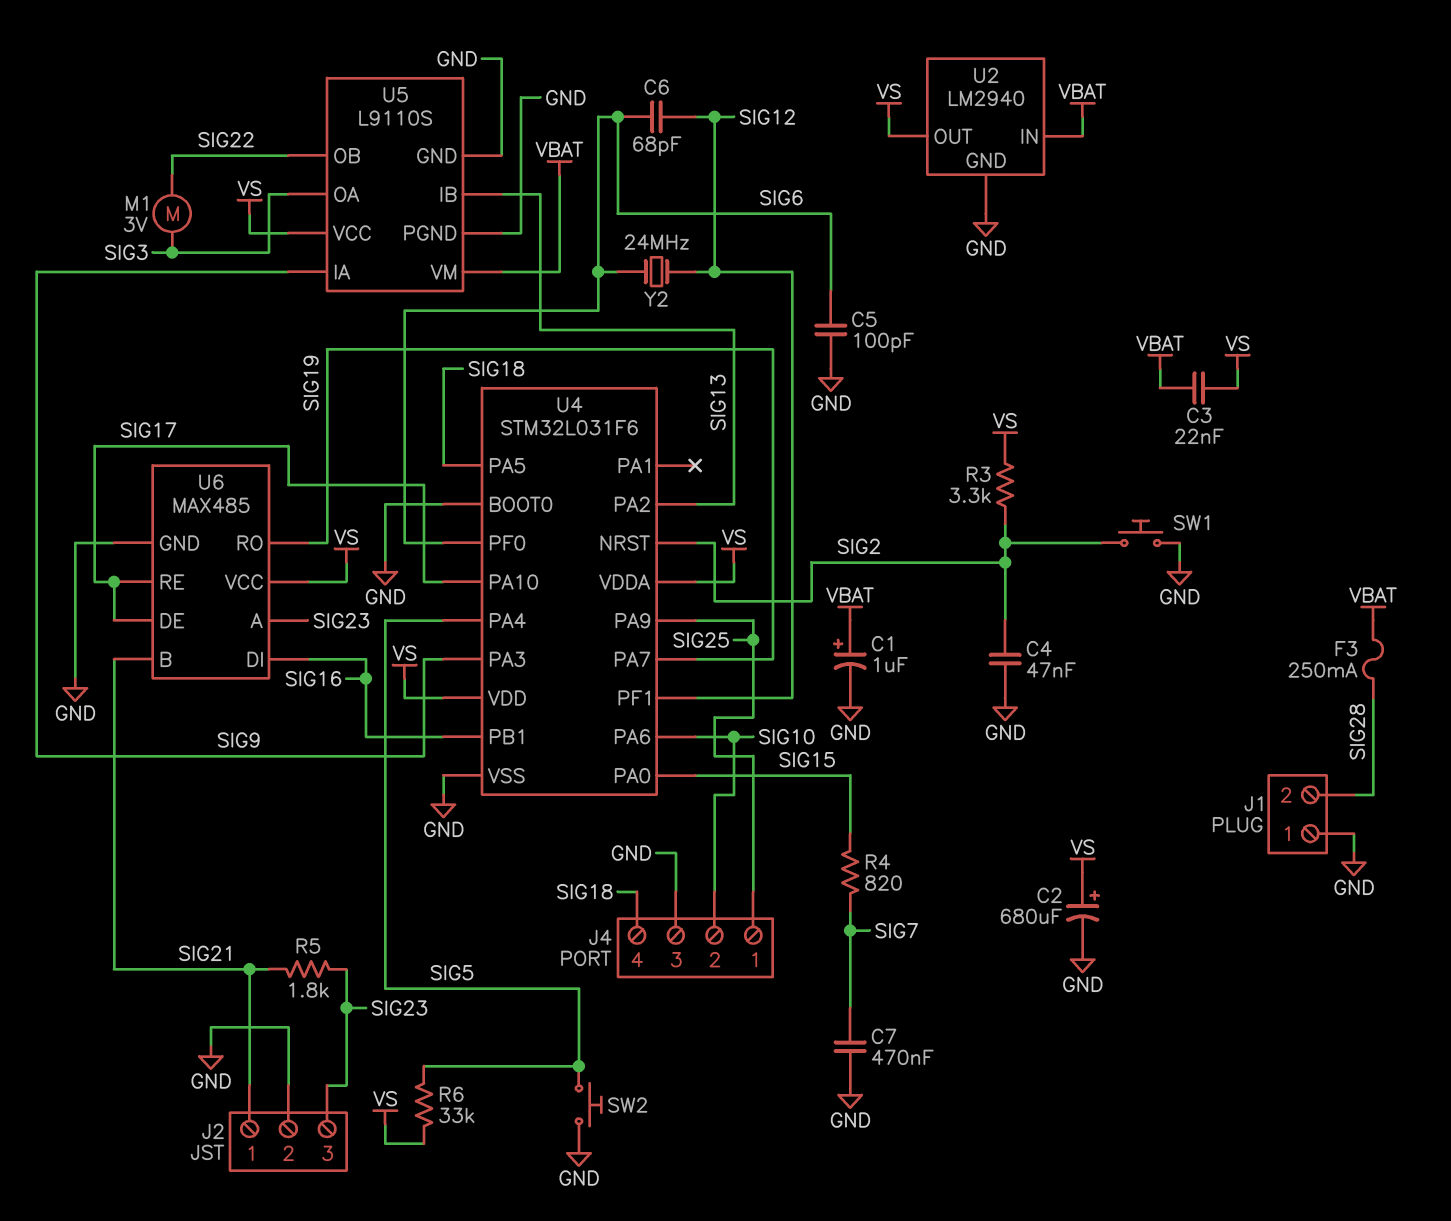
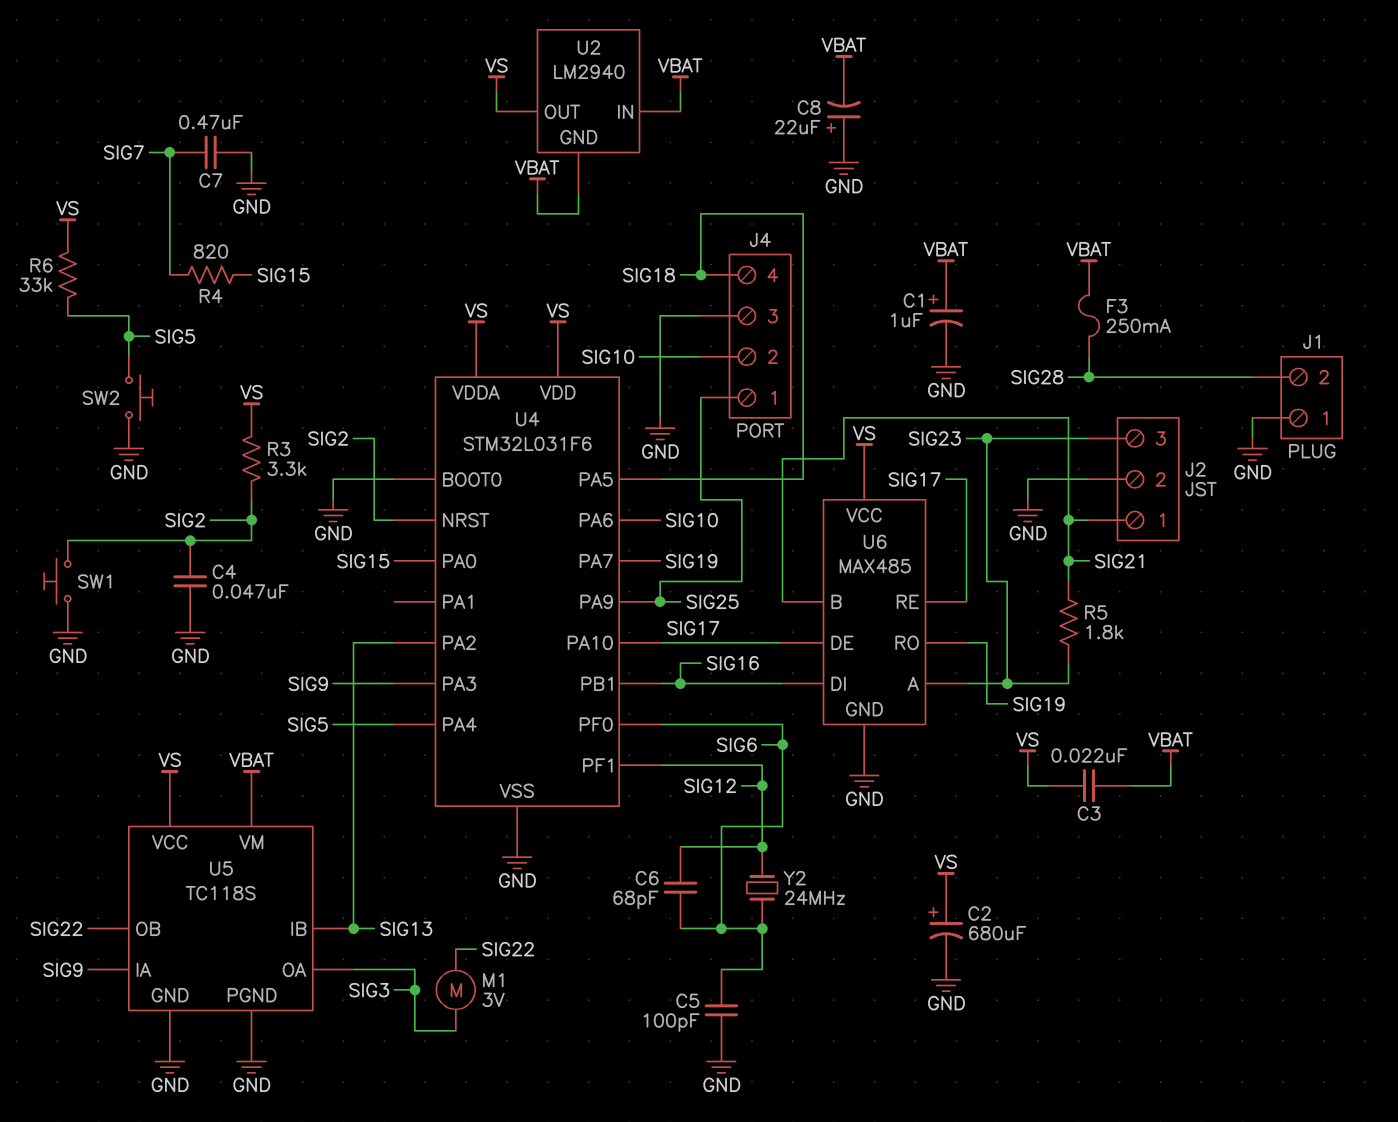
C8: none -> 22uF (plus GND, minus VBAT)
U2 pin GND: GND -> VBAT
U5: L9110S -> TC118S

